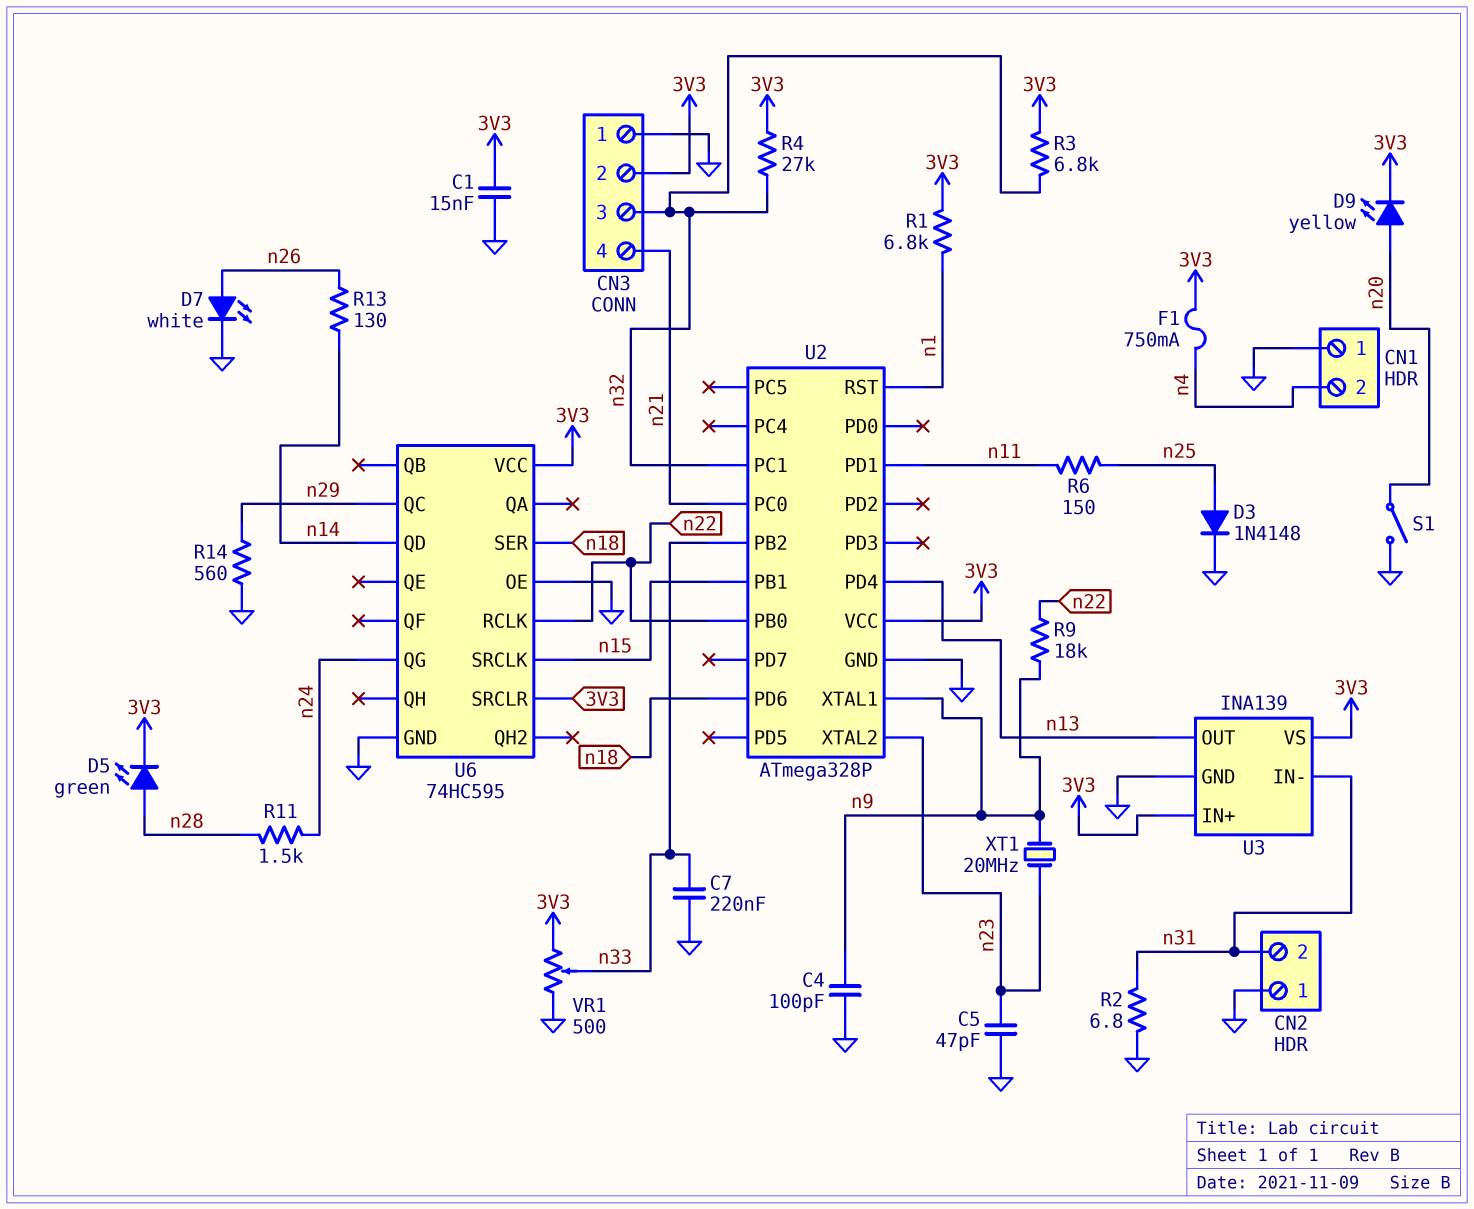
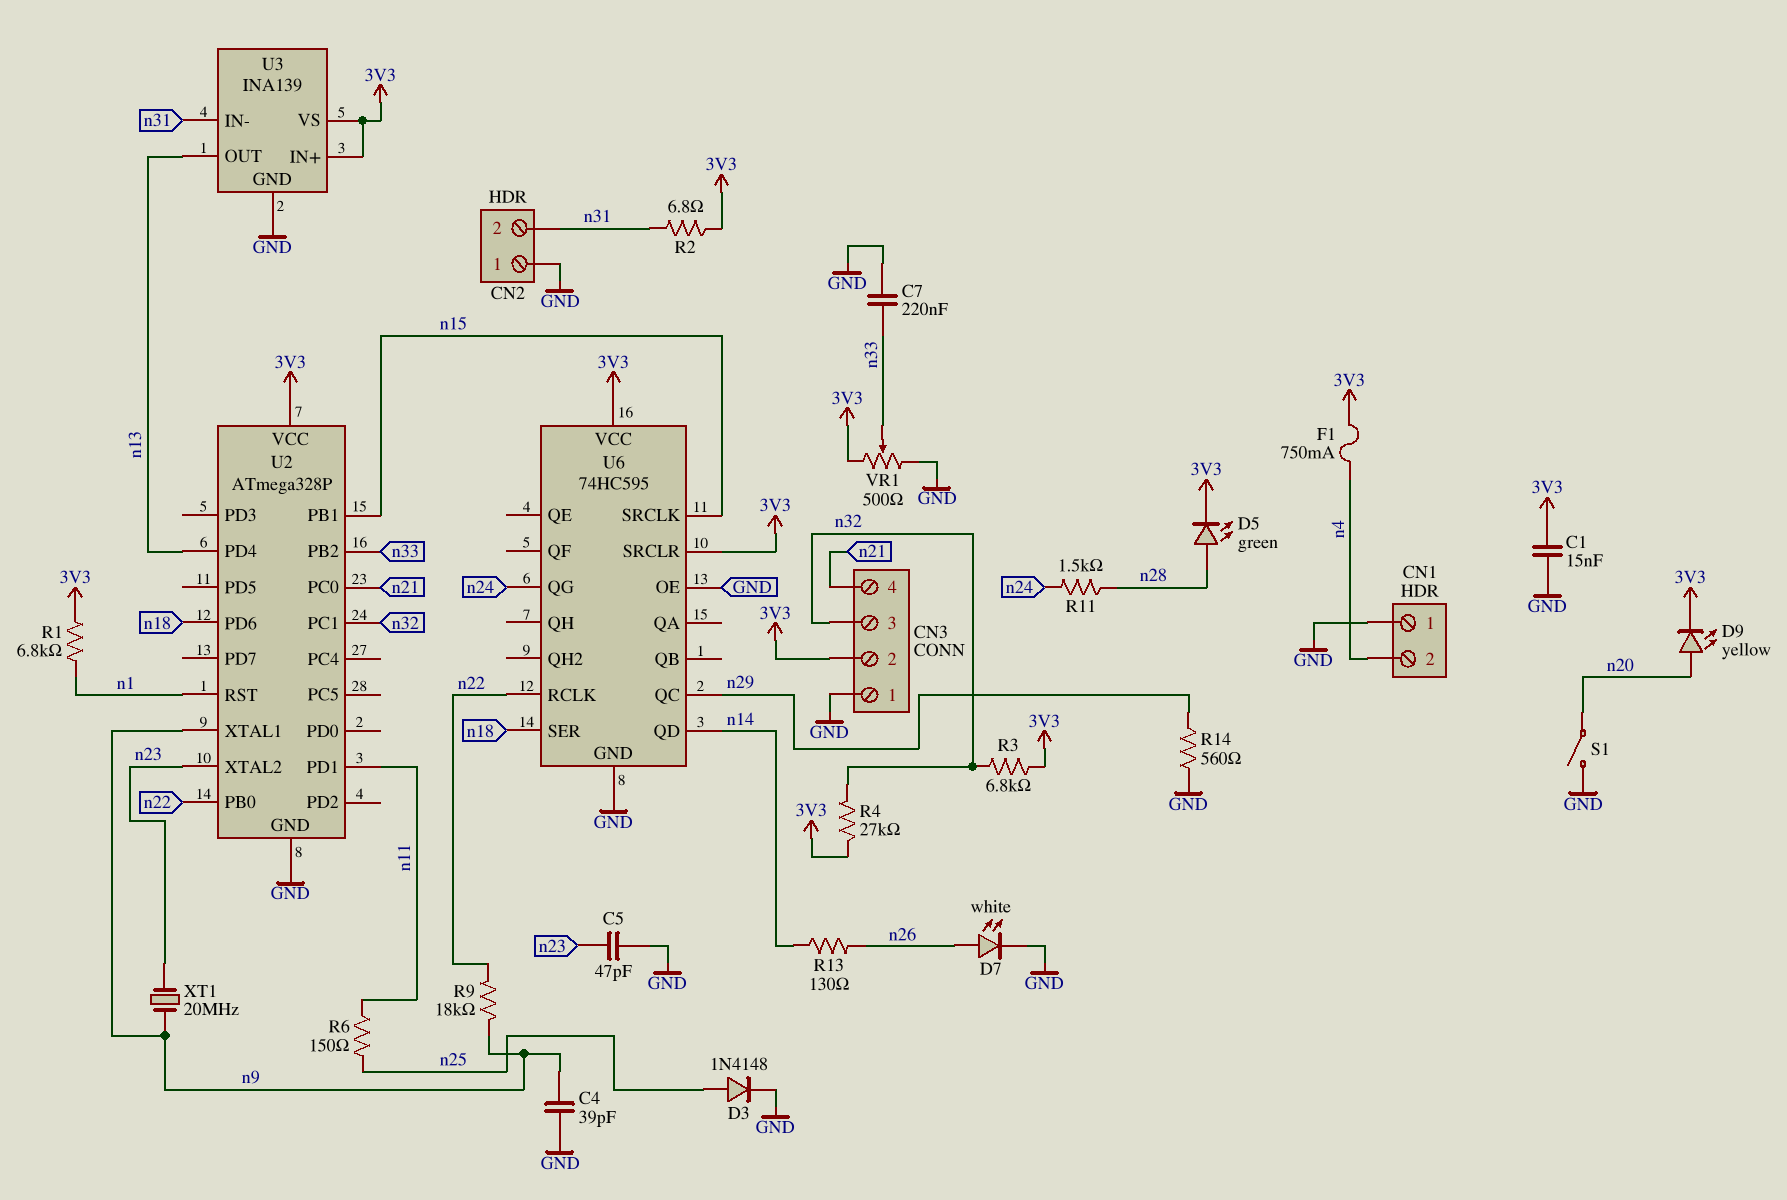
C4: 100pF (GND, n9) -> 39pF (GND, n9)
R2: 6.8 (GND, n31) -> 6.8 (3V3, n31)

